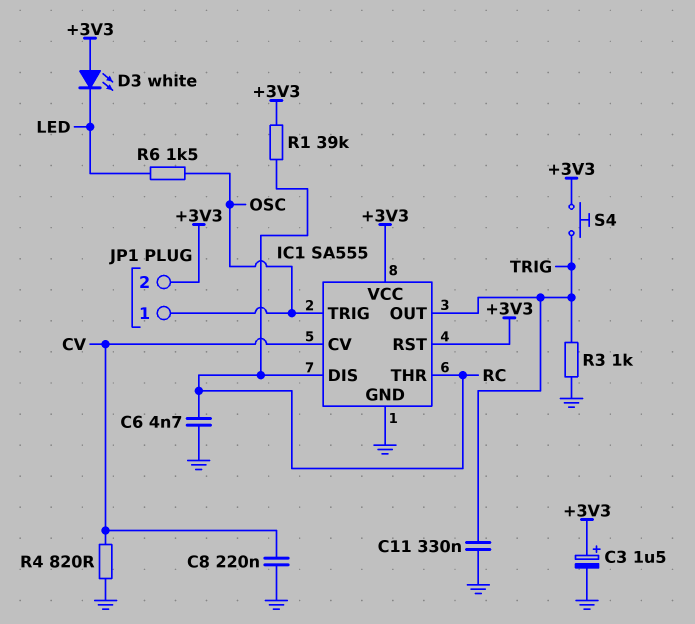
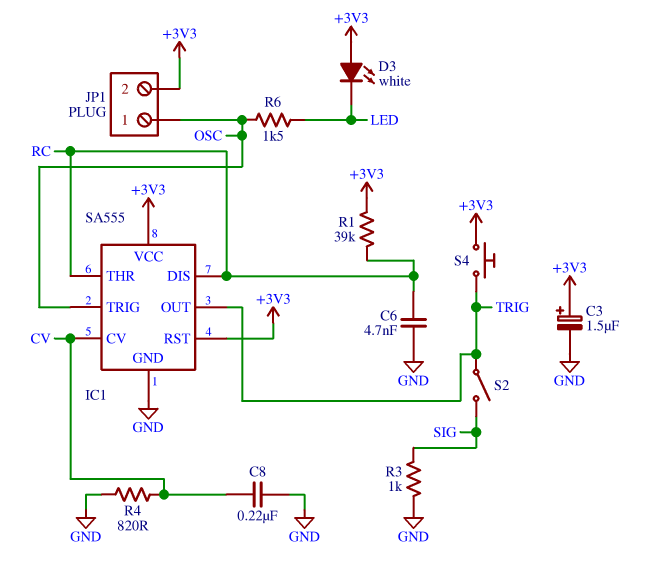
C11: 330nF (GND, TRIG) -> none
R3: 1k (GND, TRIG) -> 1k (GND, SIG)
S2: none -> switch (SIG, TRIG)

